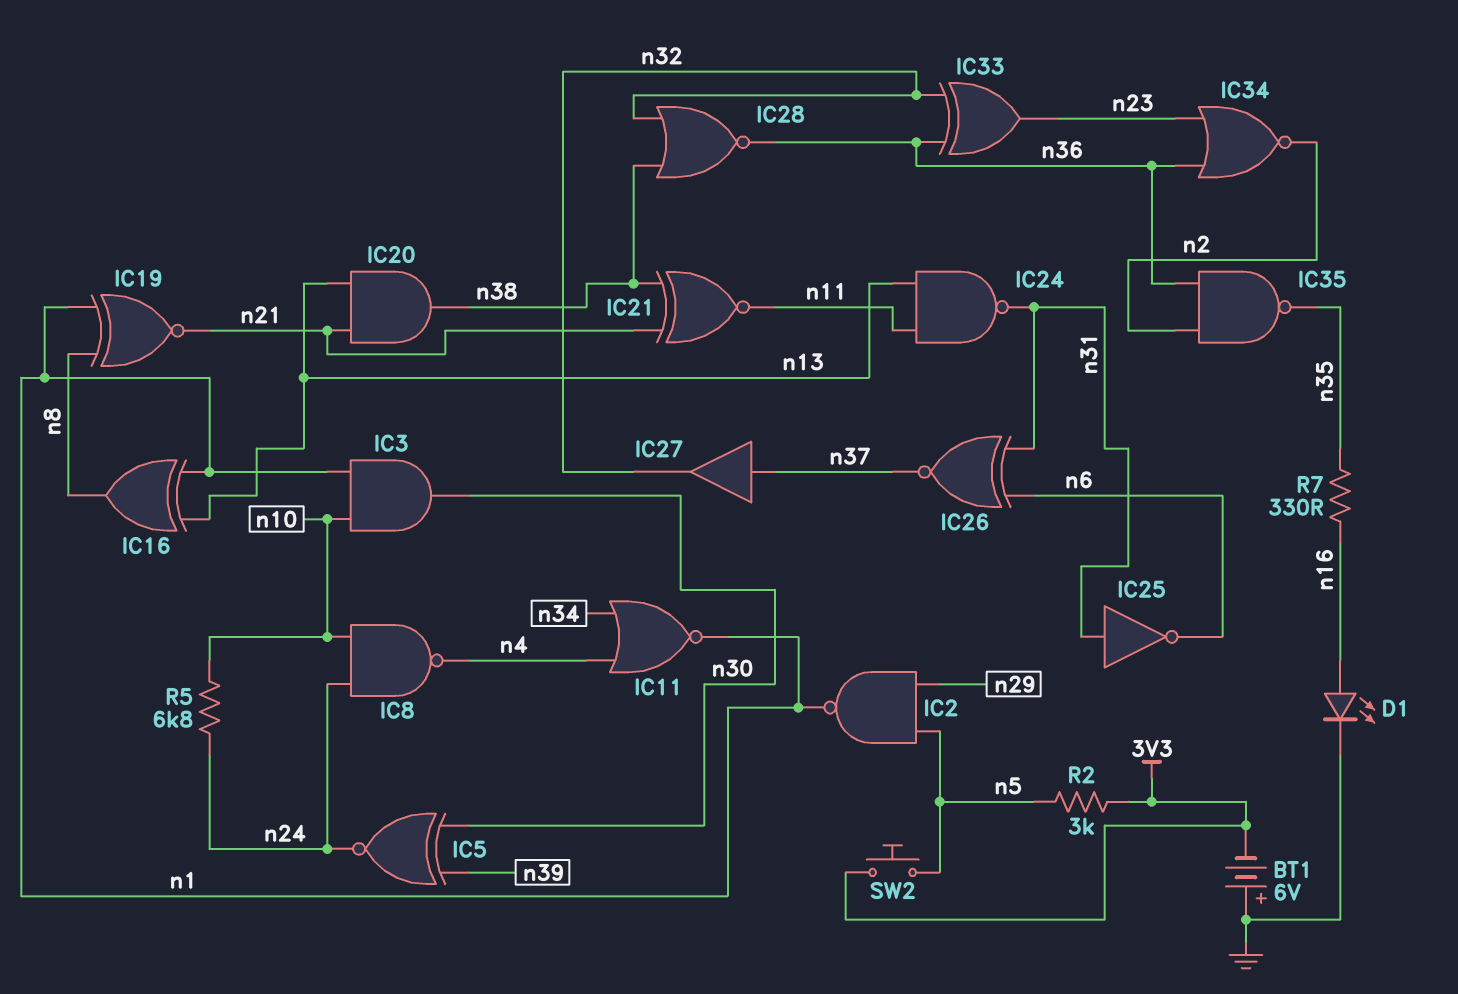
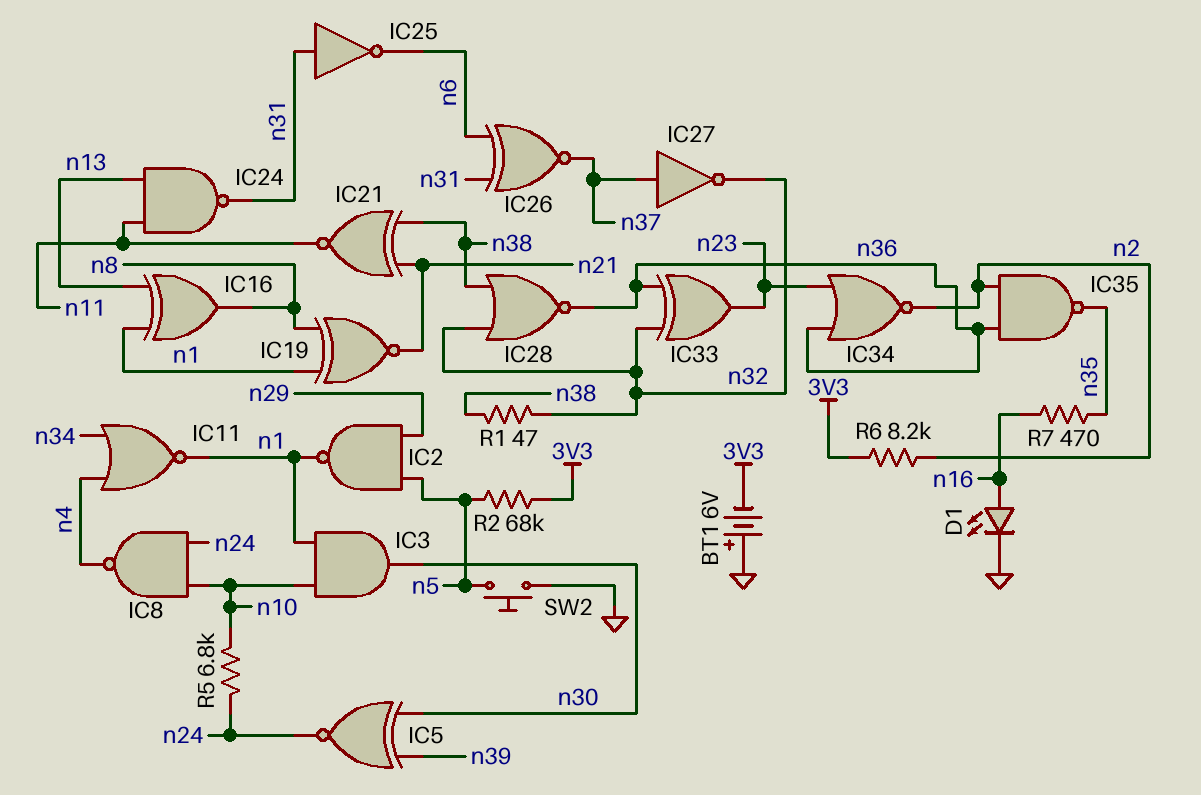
IC20: AND (in n13, in n21, out n38) -> none
IC27: buffer (in n37, out n32) -> NOT (in n37, out n32)
R1: none -> 47 (n32, n38)
R2: 3k (3V3, n5) -> 68k (3V3, n5)
R6: none -> 8.2k (3V3, n2)
R7: 330 (n16, n35) -> 470 (n16, n35)
SW2: button (3V3, n5) -> button (GND, n5)

